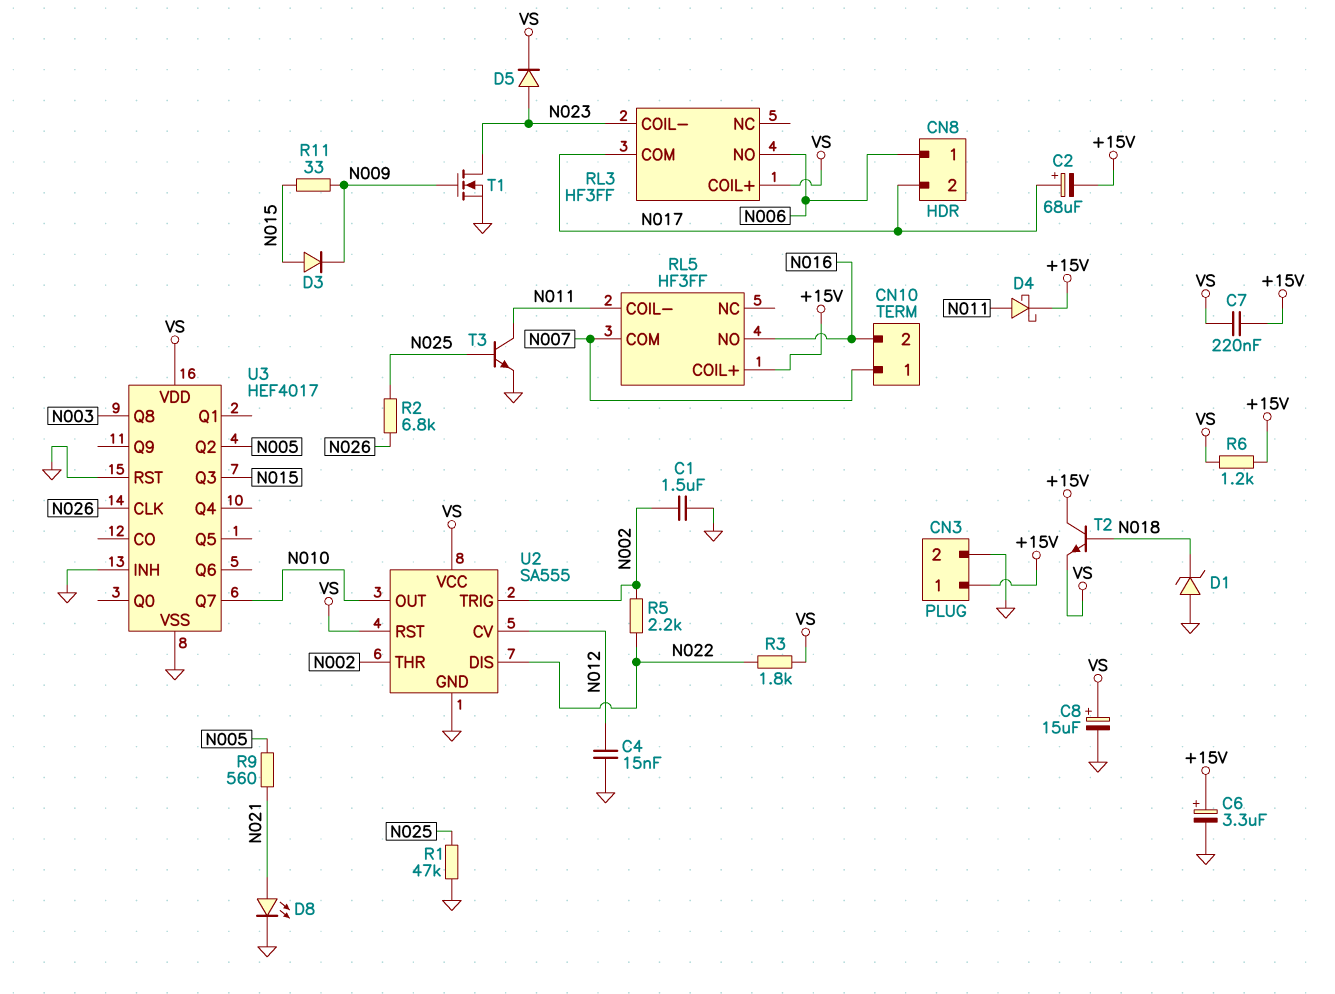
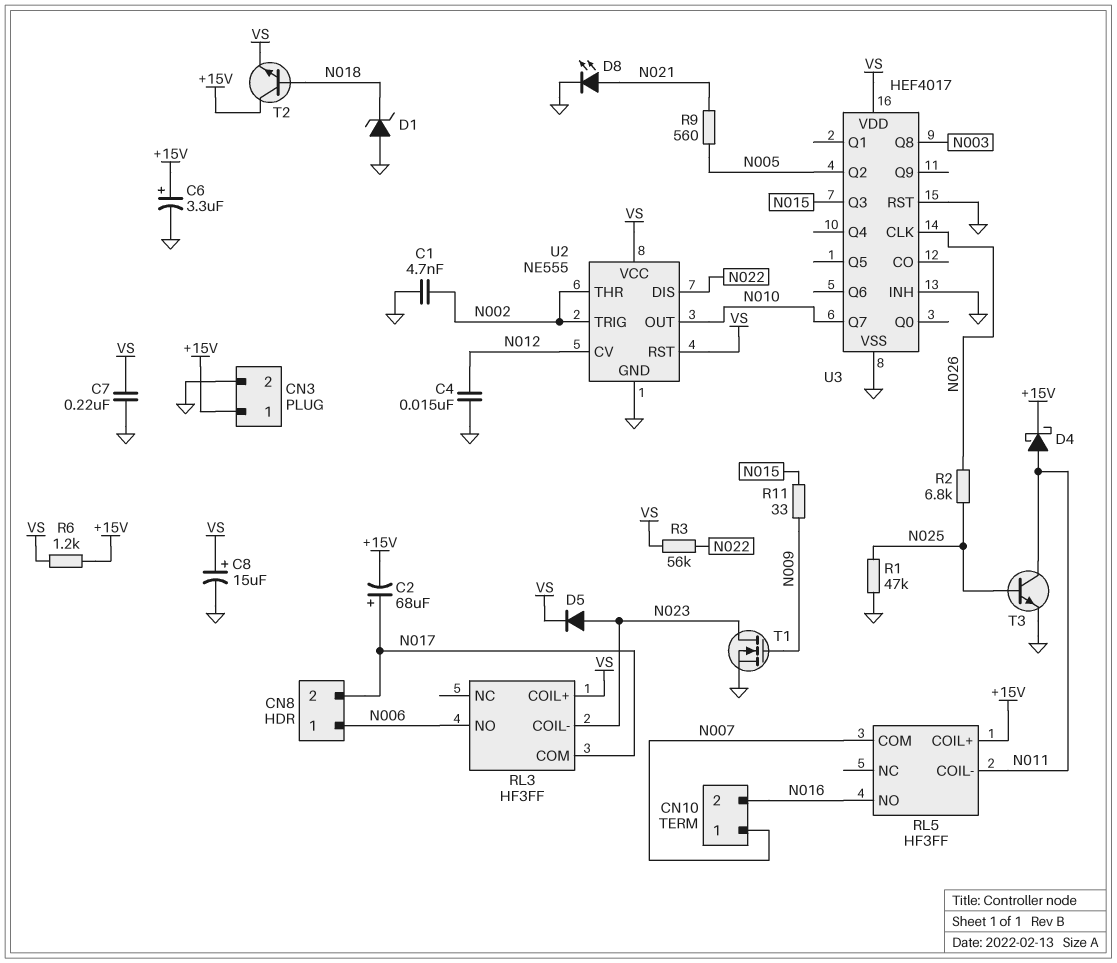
C1: 1.5uF (GND, N002) -> 4.7nF (GND, N002)
C7: 220nF (+15V, VS) -> 220nF (GND, VS)
D3: diode (A N015, K N009) -> none
R3: 1.8k (N022, VS) -> 56k (N022, VS)
R5: 2.2k (N002, N022) -> none
U2: SA555 -> NE555

